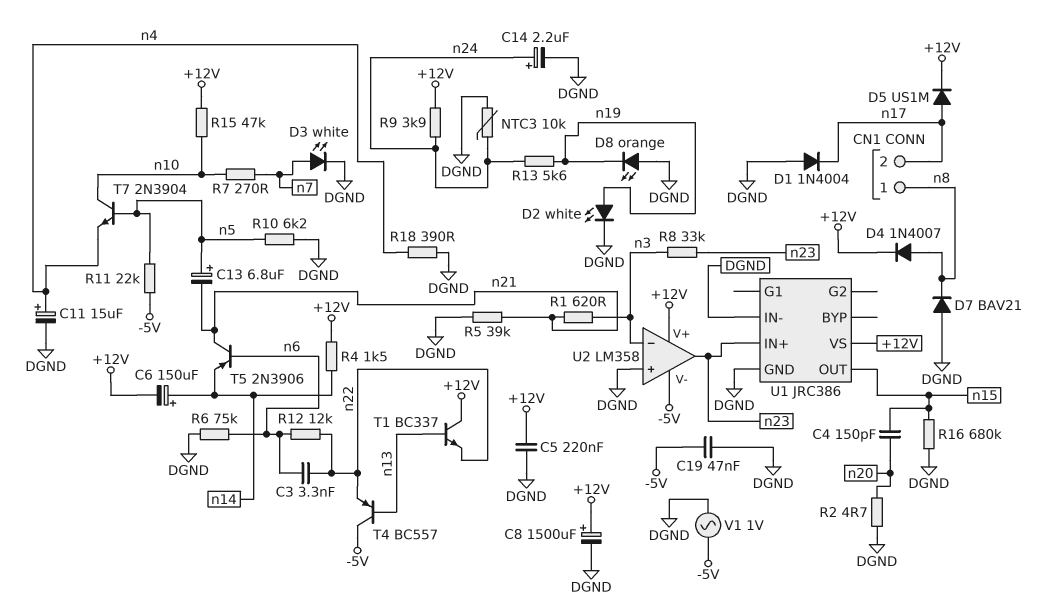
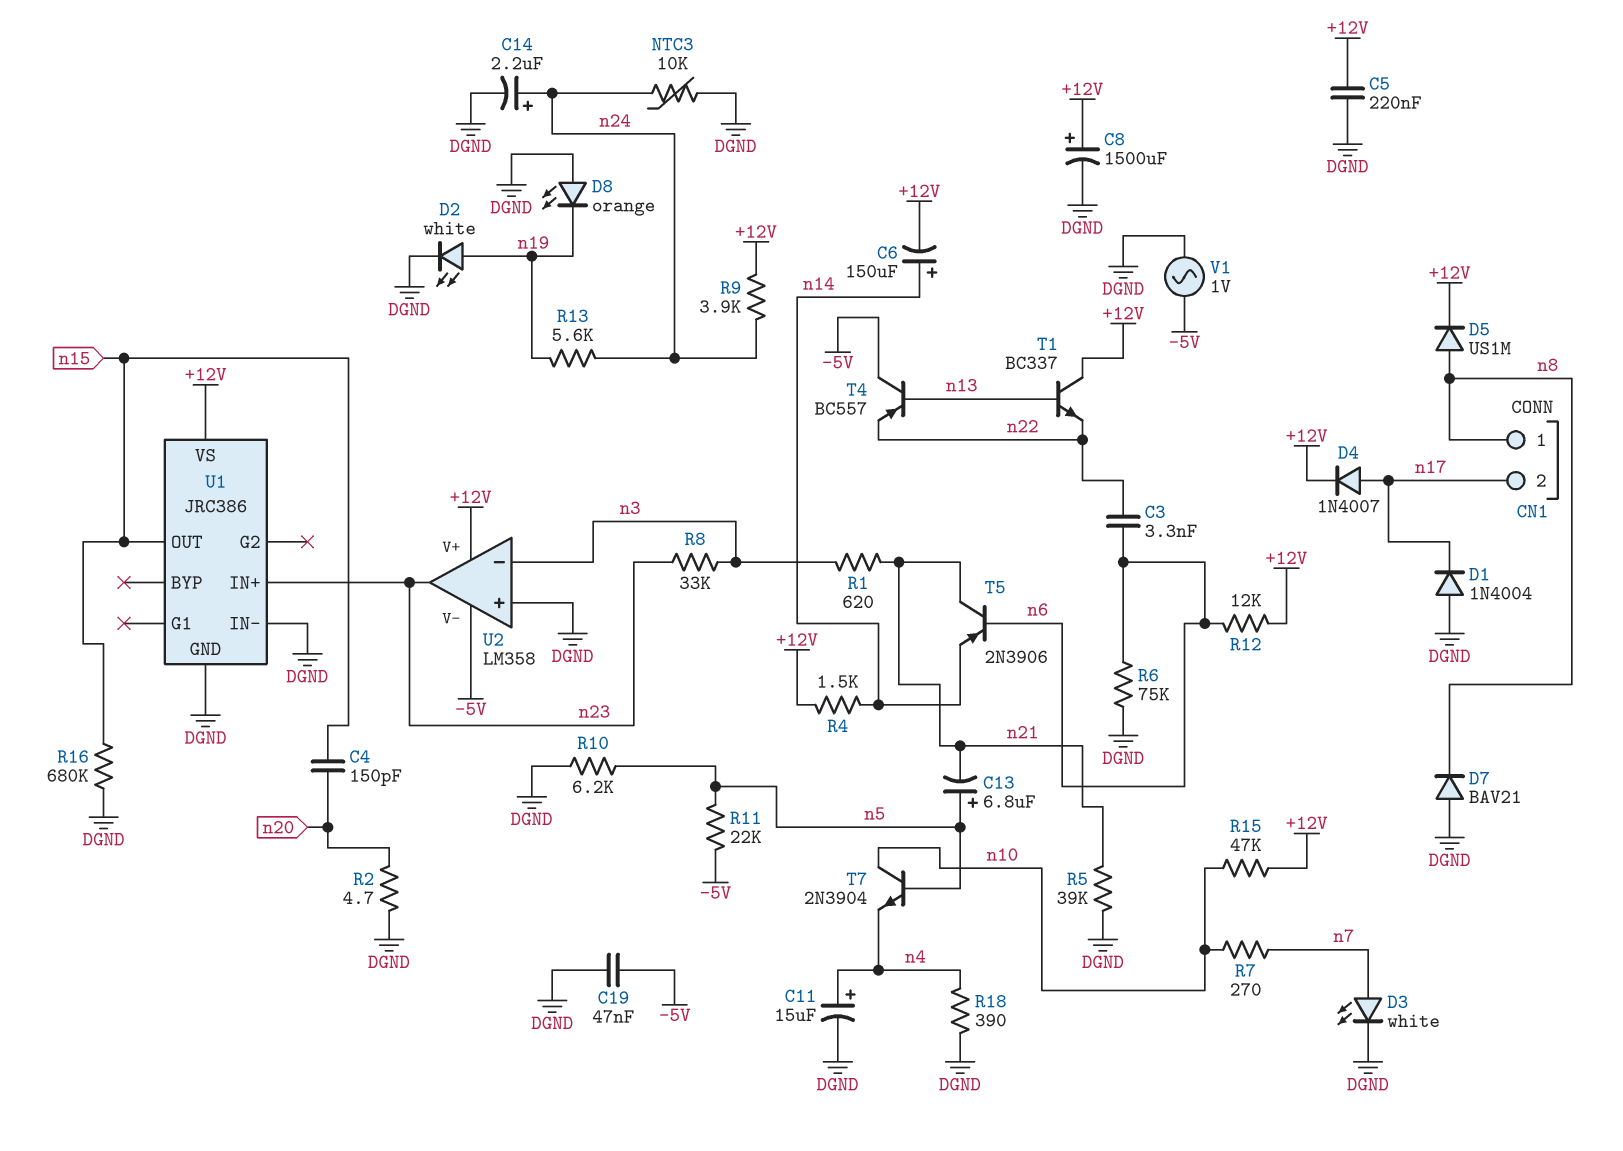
D4: diode 1N4007 (A n8, K +12V) -> diode 1N4007 (A n17, K +12V)
D5: diode US1M (A n17, K +12V) -> diode US1M (A n8, K +12V)
R12: 12k (n6, n22) -> 12k (+12V, n6)

